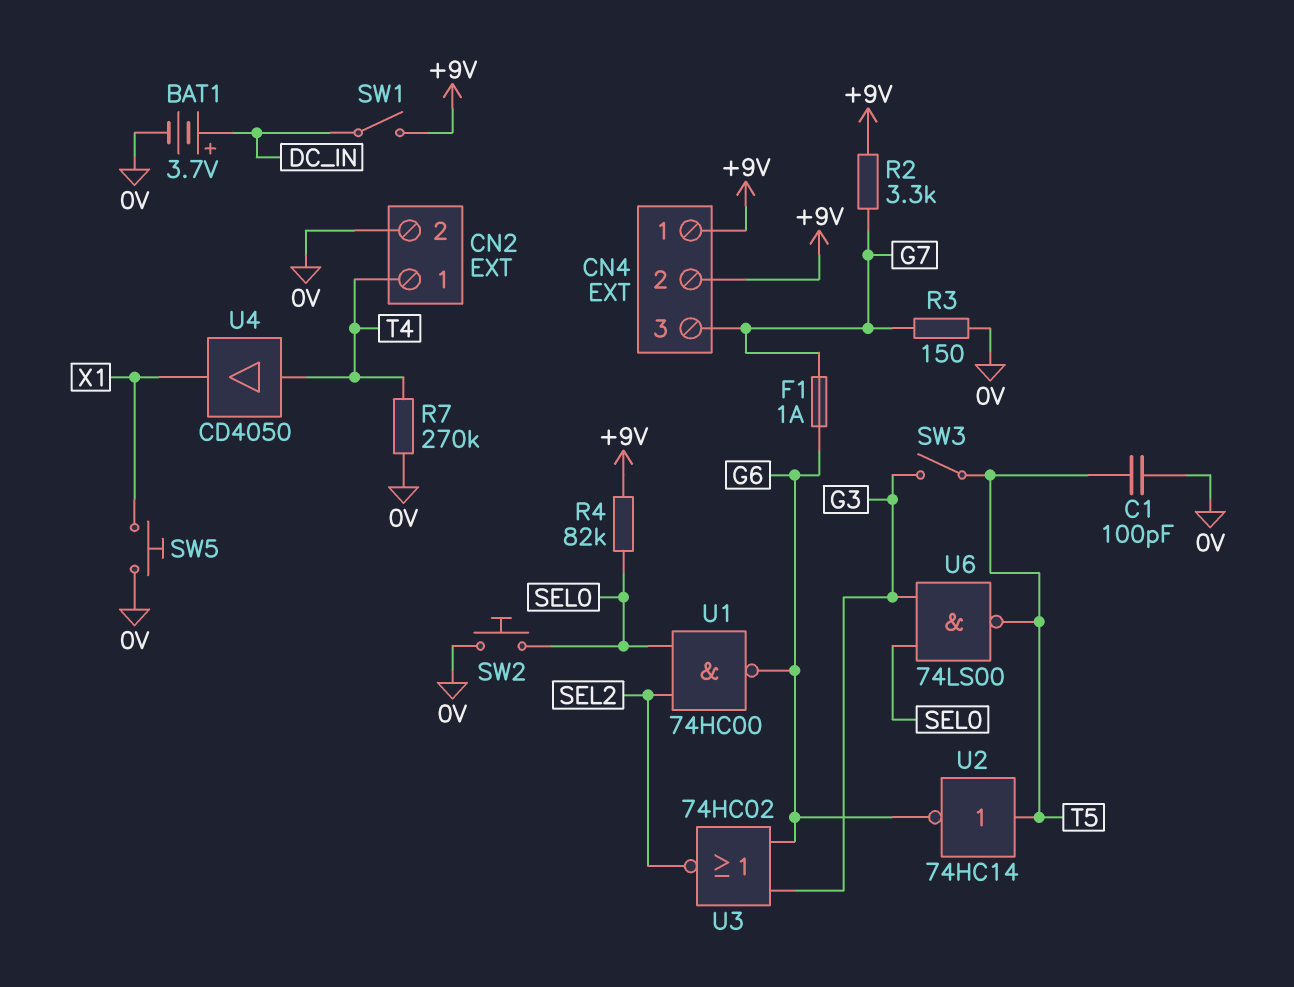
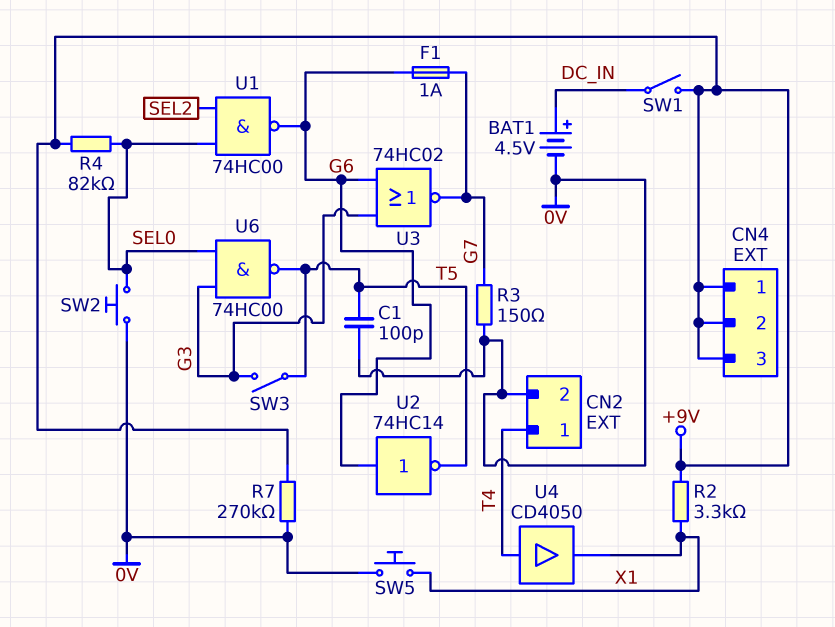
BAT1: 3.7V (plus DC_IN, minus 0V) -> 4.5V (plus DC_IN, minus 0V)
CN4 pin 3: G7 -> +9V
R2: 3.3k (+9V, G7) -> 3.3k (+9V, X1)
R7: 270k (0V, T4) -> 270k (+9V, 0V)
U2: NOT 74HC14 (in T5, out G6) -> NOT 74HC14 (in G6, out T5)
U3: NOR 74HC02 (in G3, in G6, out SEL2) -> NOR 74HC02 (in G3, in G6, out G7)
U6: NAND 74LS00 (in G3, in SEL0, out T5) -> NAND 74HC00 (in G3, in SEL0, out T5)

